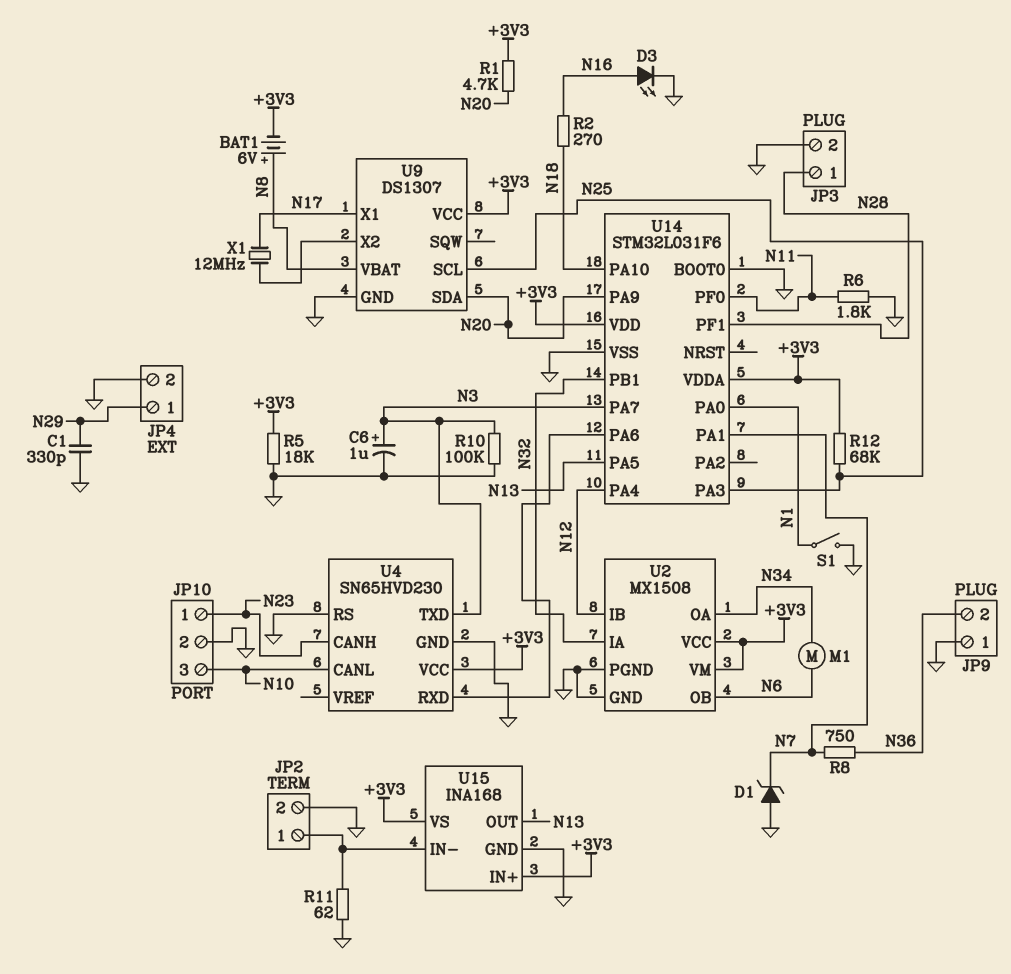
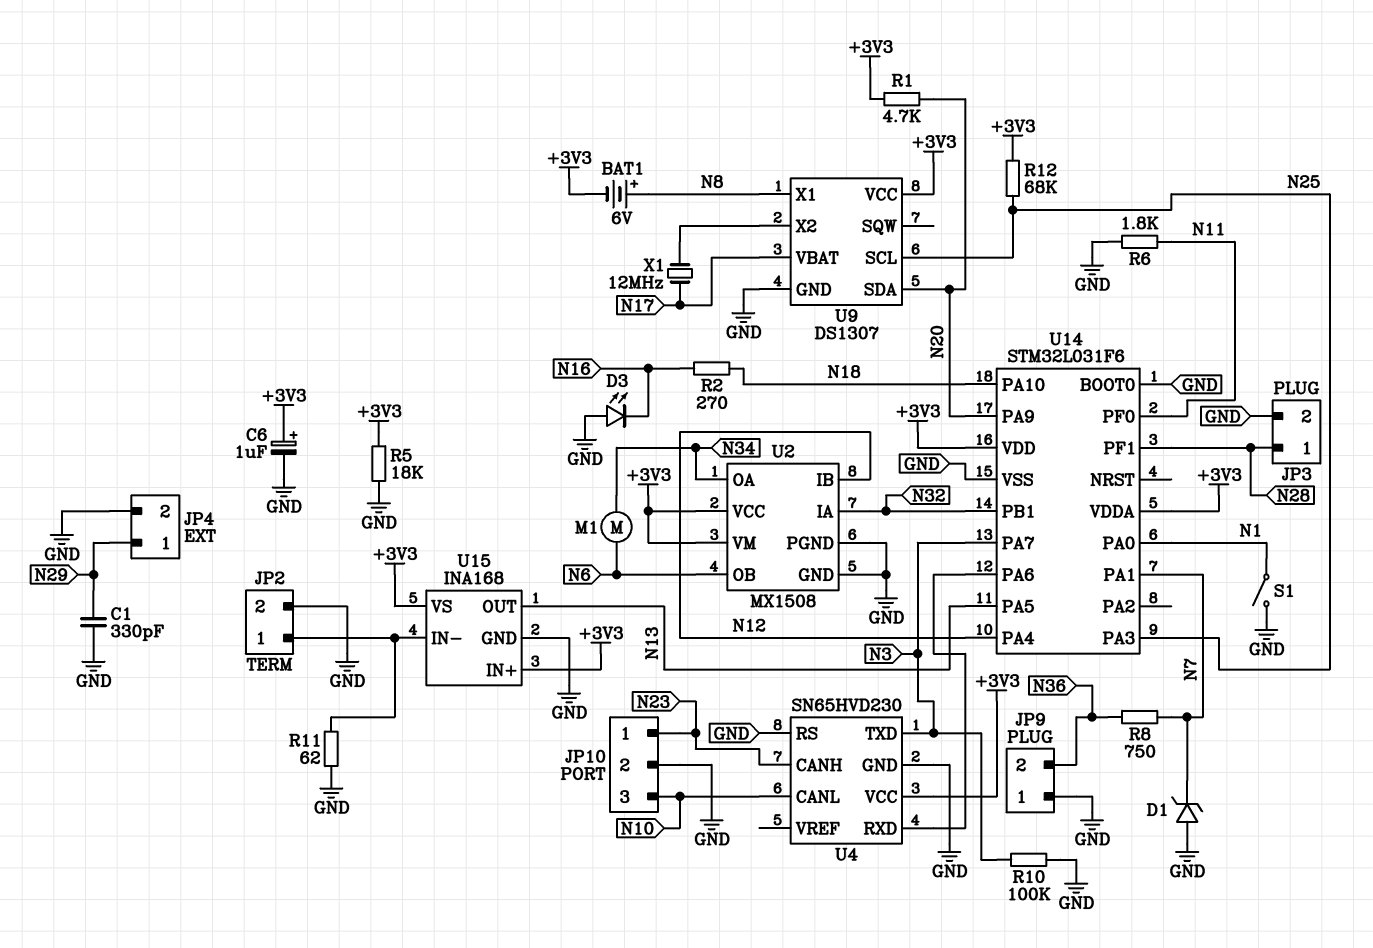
C6: 1uF (plus N3, minus GND) -> 1uF (plus +3V3, minus GND)
D3: LED (A N16, K GND) -> LED (A GND, K N16)
U9 pin VBAT: N8 -> N17
U9 pin X1: N17 -> N8

